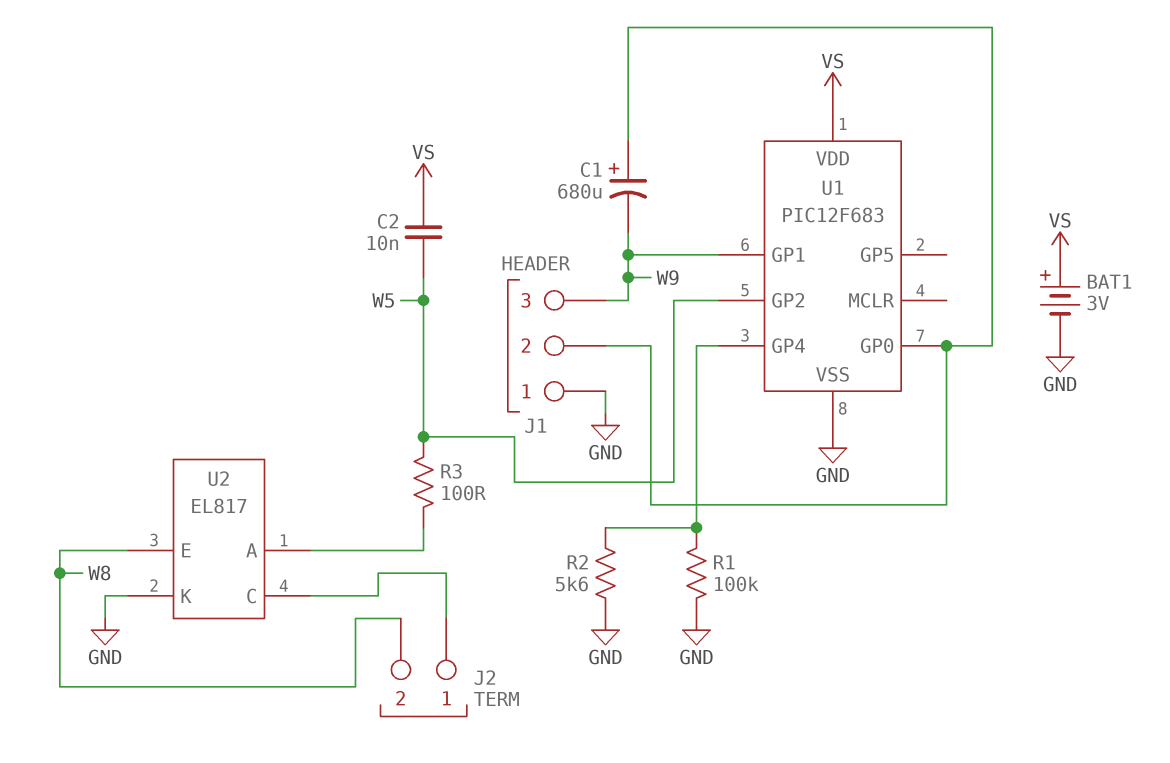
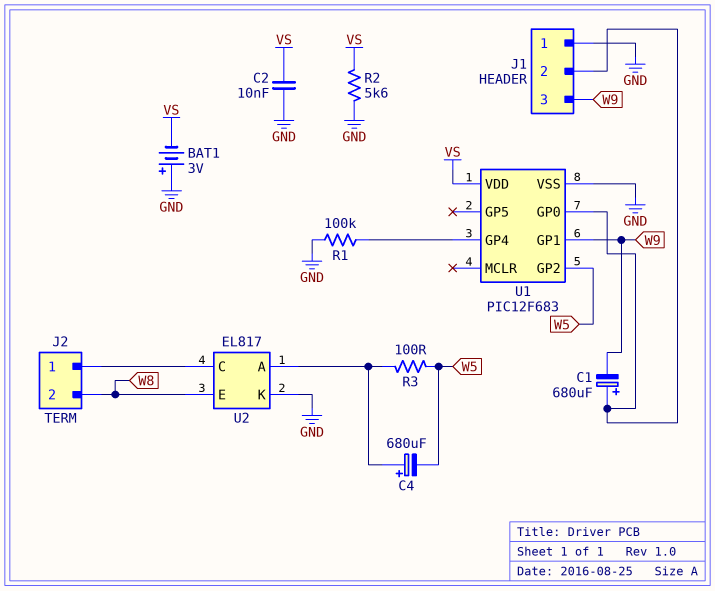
BAT1: 3V (plus VS, minus GND) -> 3V (plus GND, minus VS)
C2: 10nF (VS, W5) -> 10nF (GND, VS)
C4: none -> 680uF (plus U2/A, minus W5)
R2: 5.6k (GND, U1/GP4) -> 5.6k (GND, VS)

